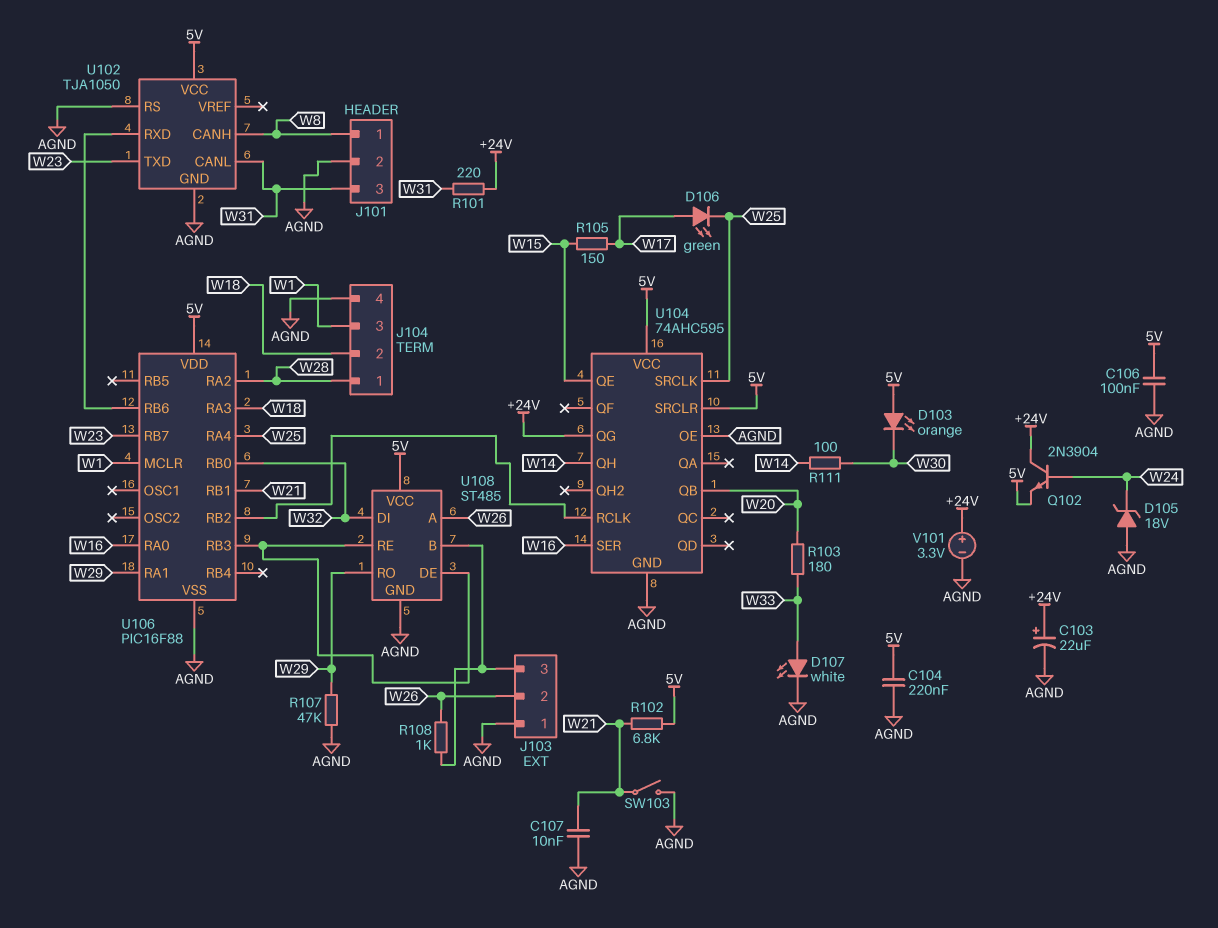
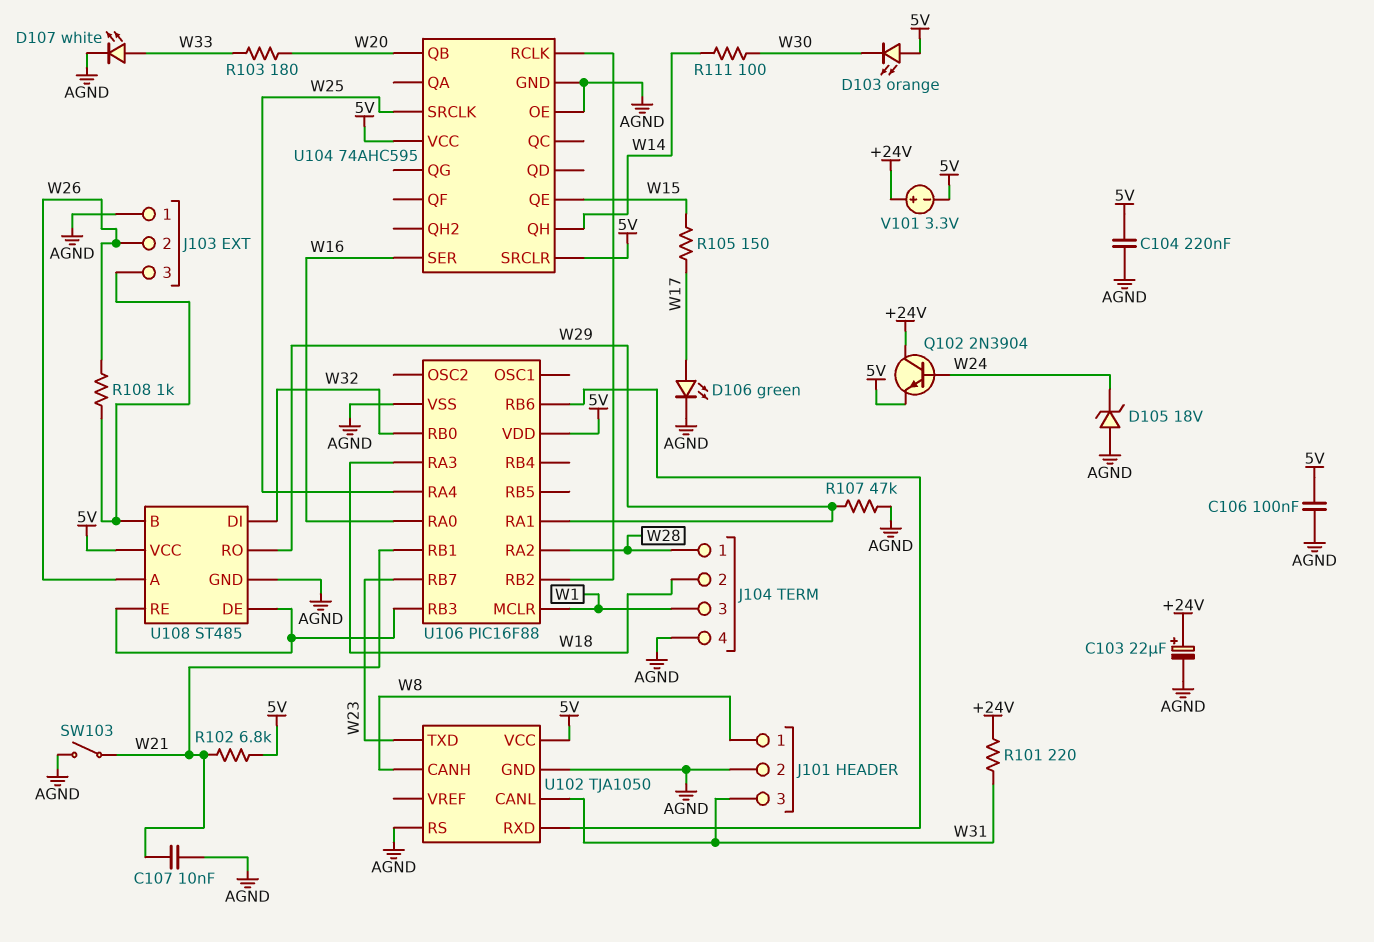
D106: LED green (A W17, K W25) -> LED green (A W17, K AGND)
U104 pin QG: +24V -> none
V101: 3.3V (plus +24V, minus AGND) -> 3.3V (plus +24V, minus 5V)

